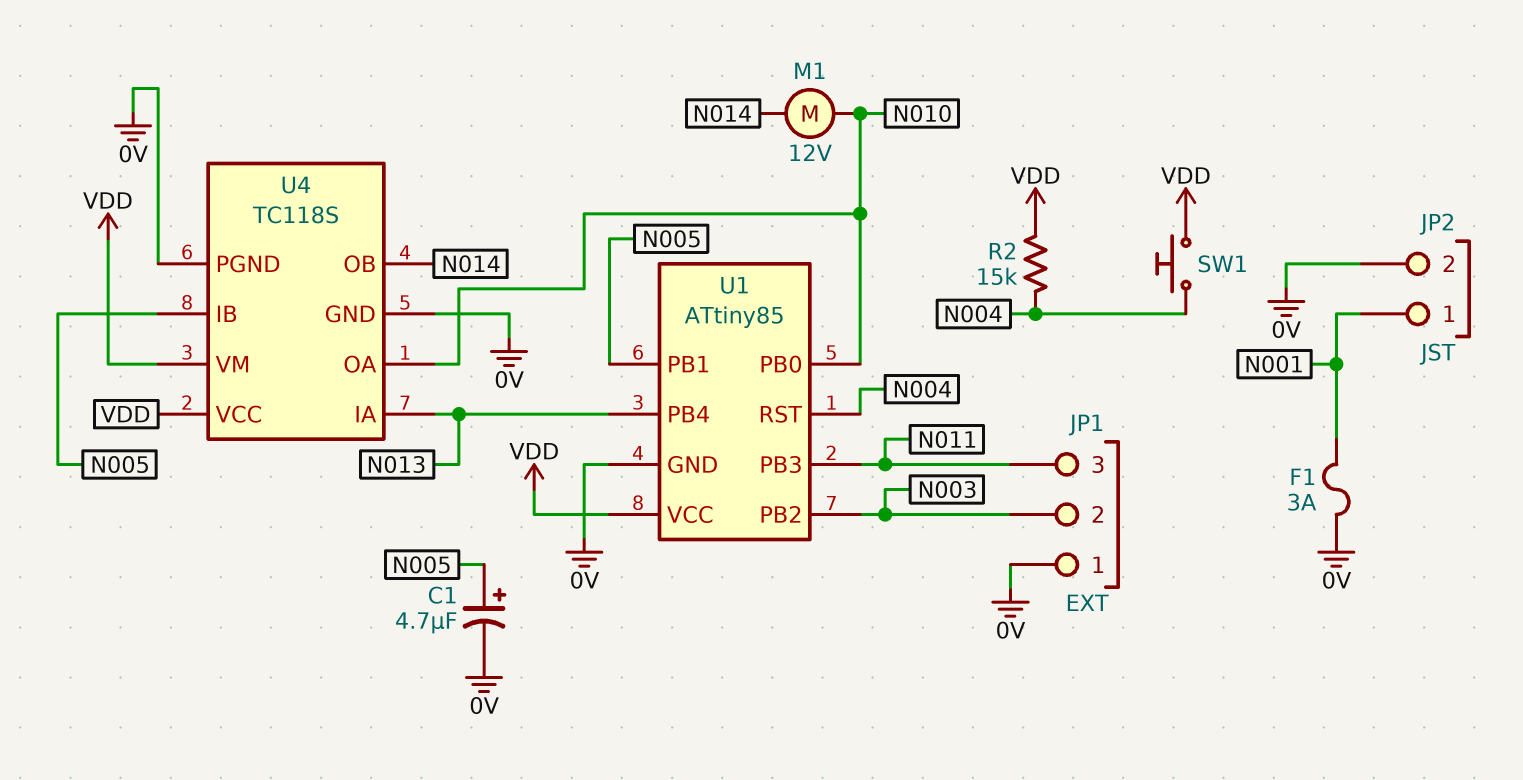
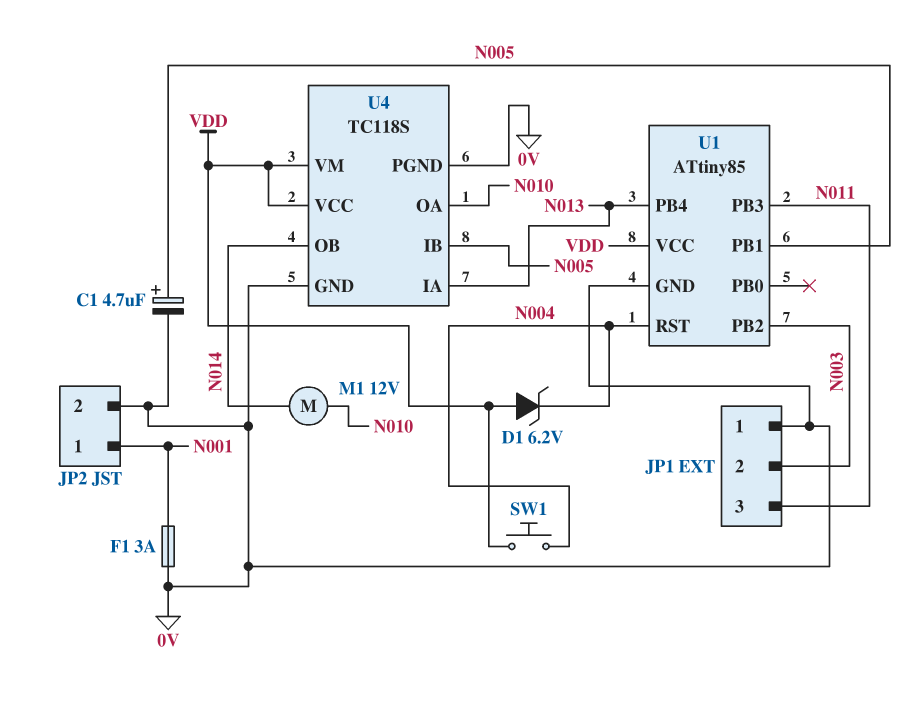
D1: none -> zener 6.2V (A VDD, K N004)
R2: 15k (N004, VDD) -> none
U1 pin PB0: N010 -> none

